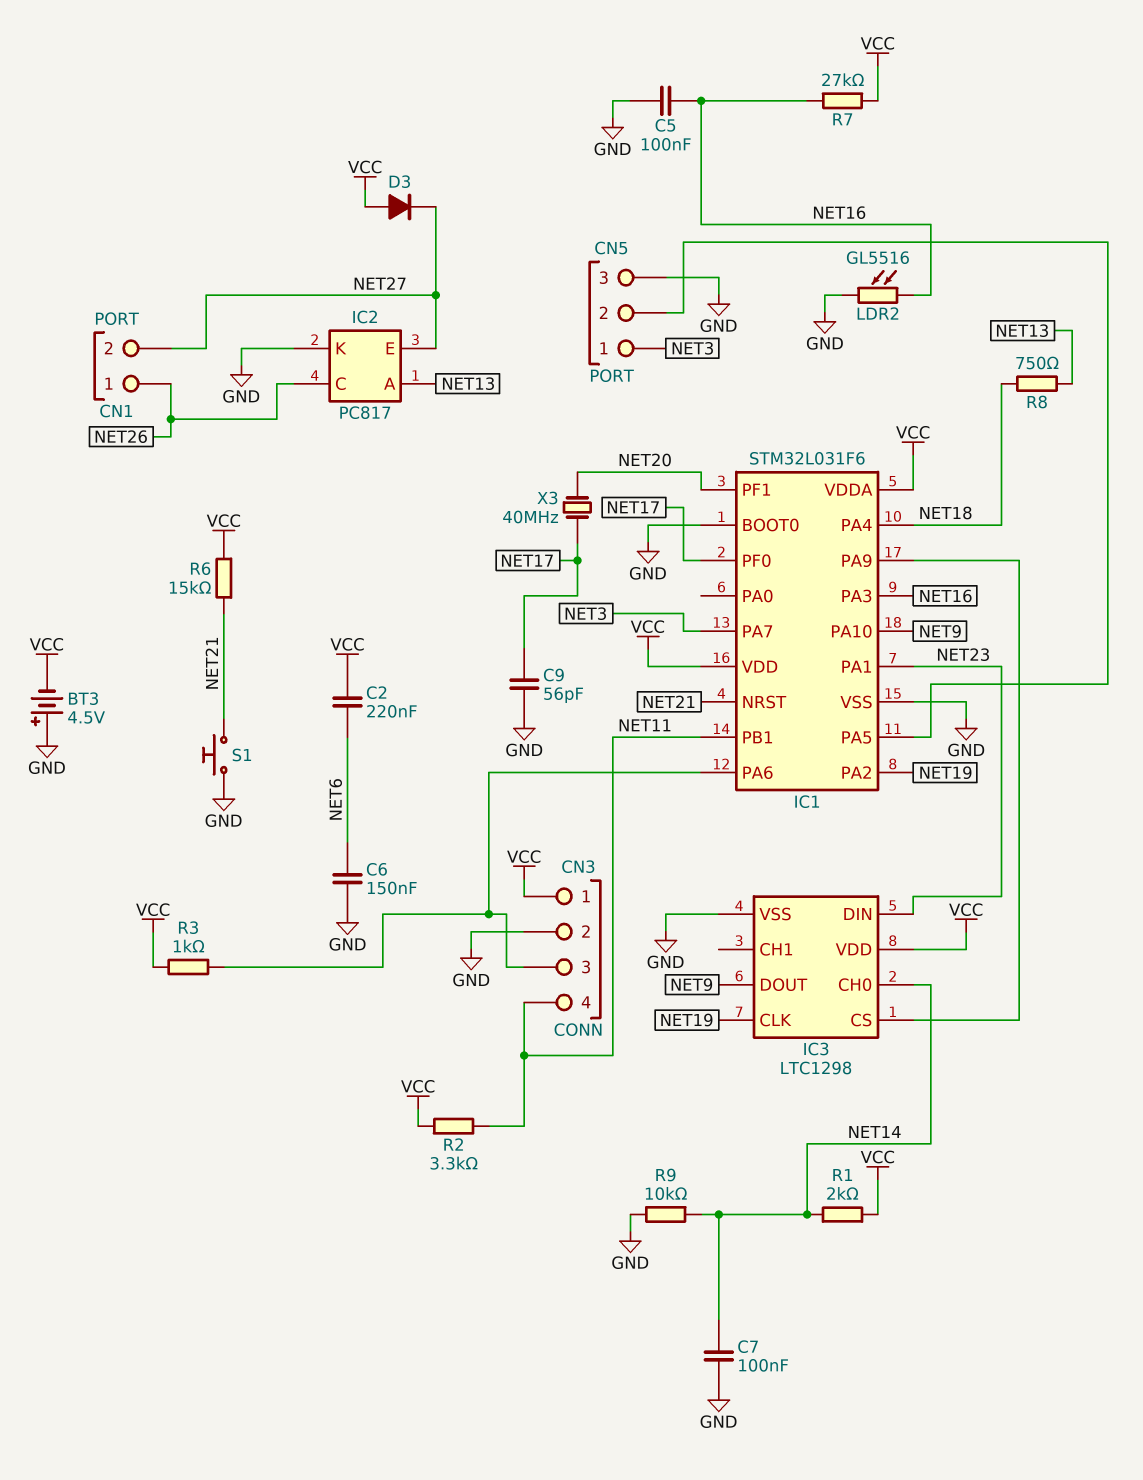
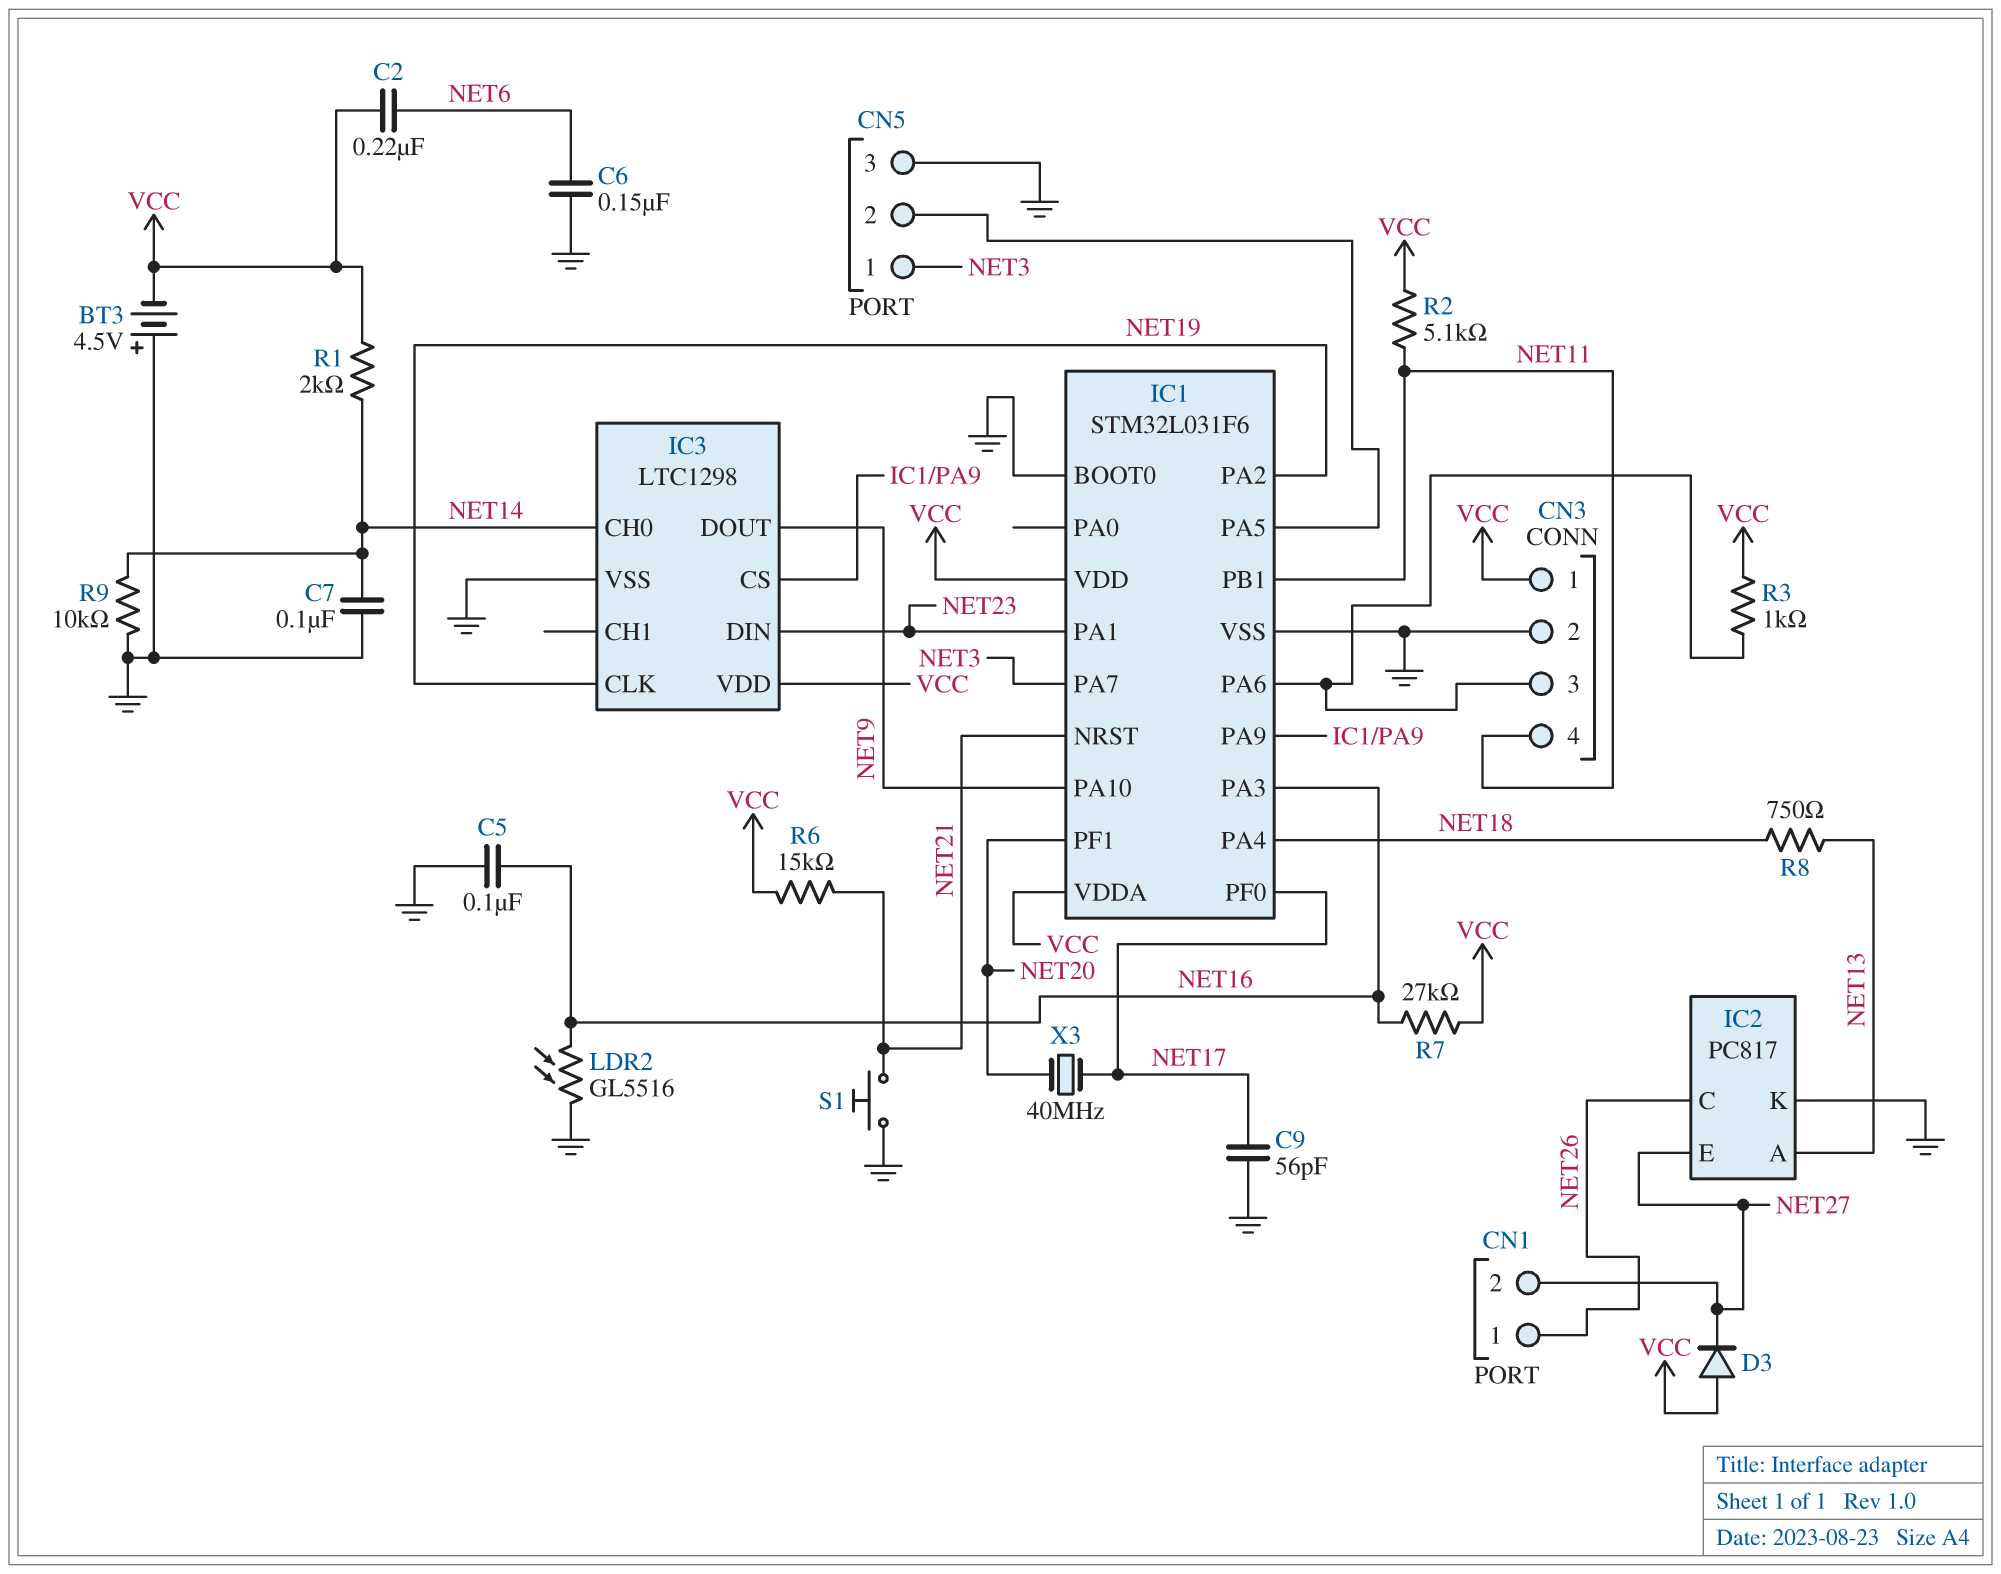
R2: 3.3k (NET11, VCC) -> 5.1k (NET11, VCC)

